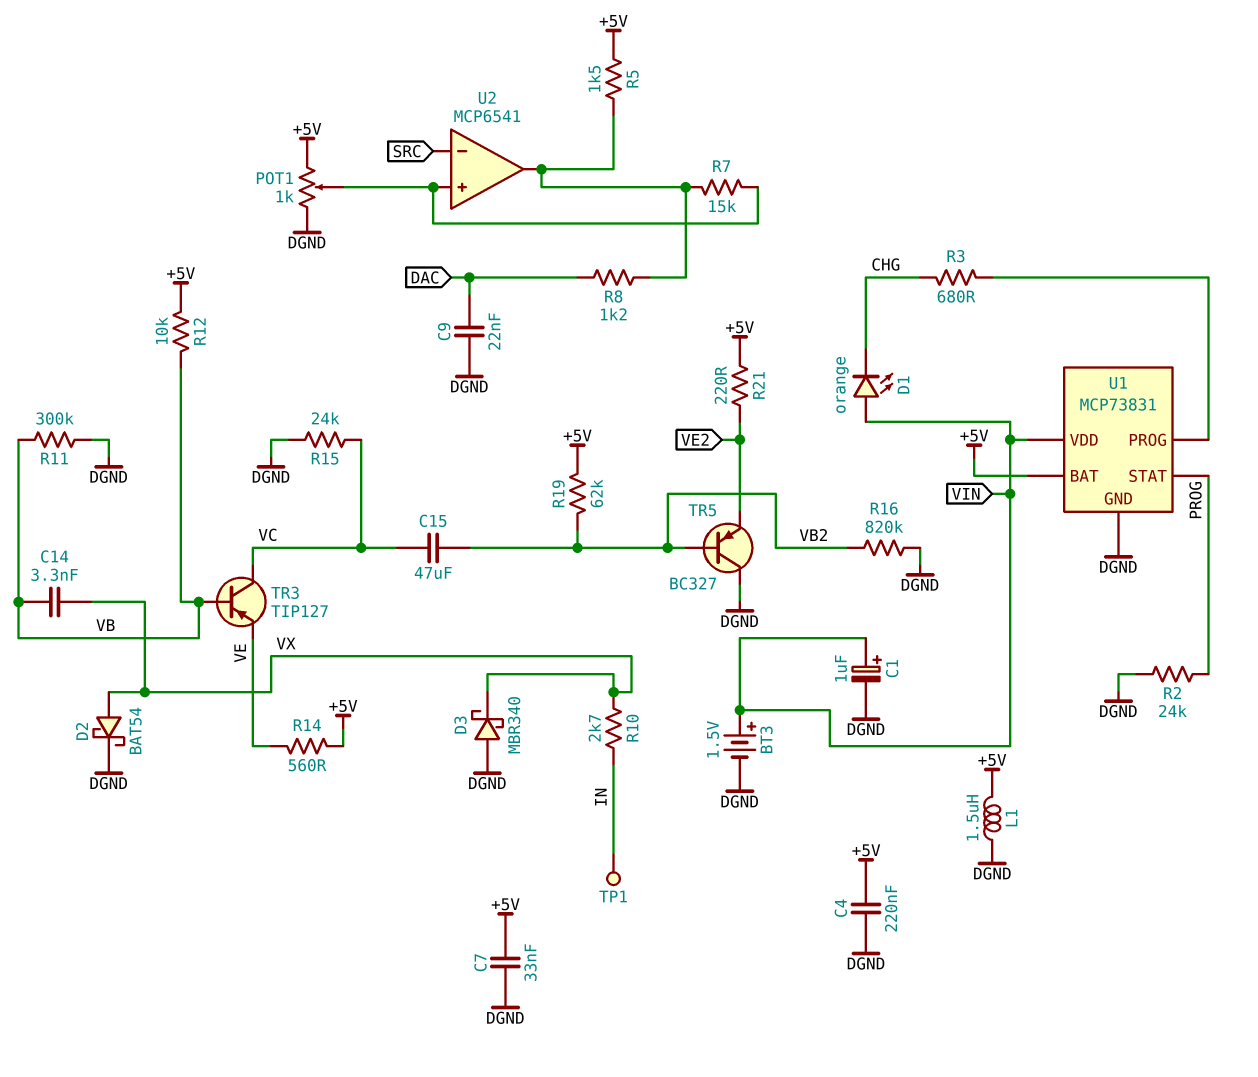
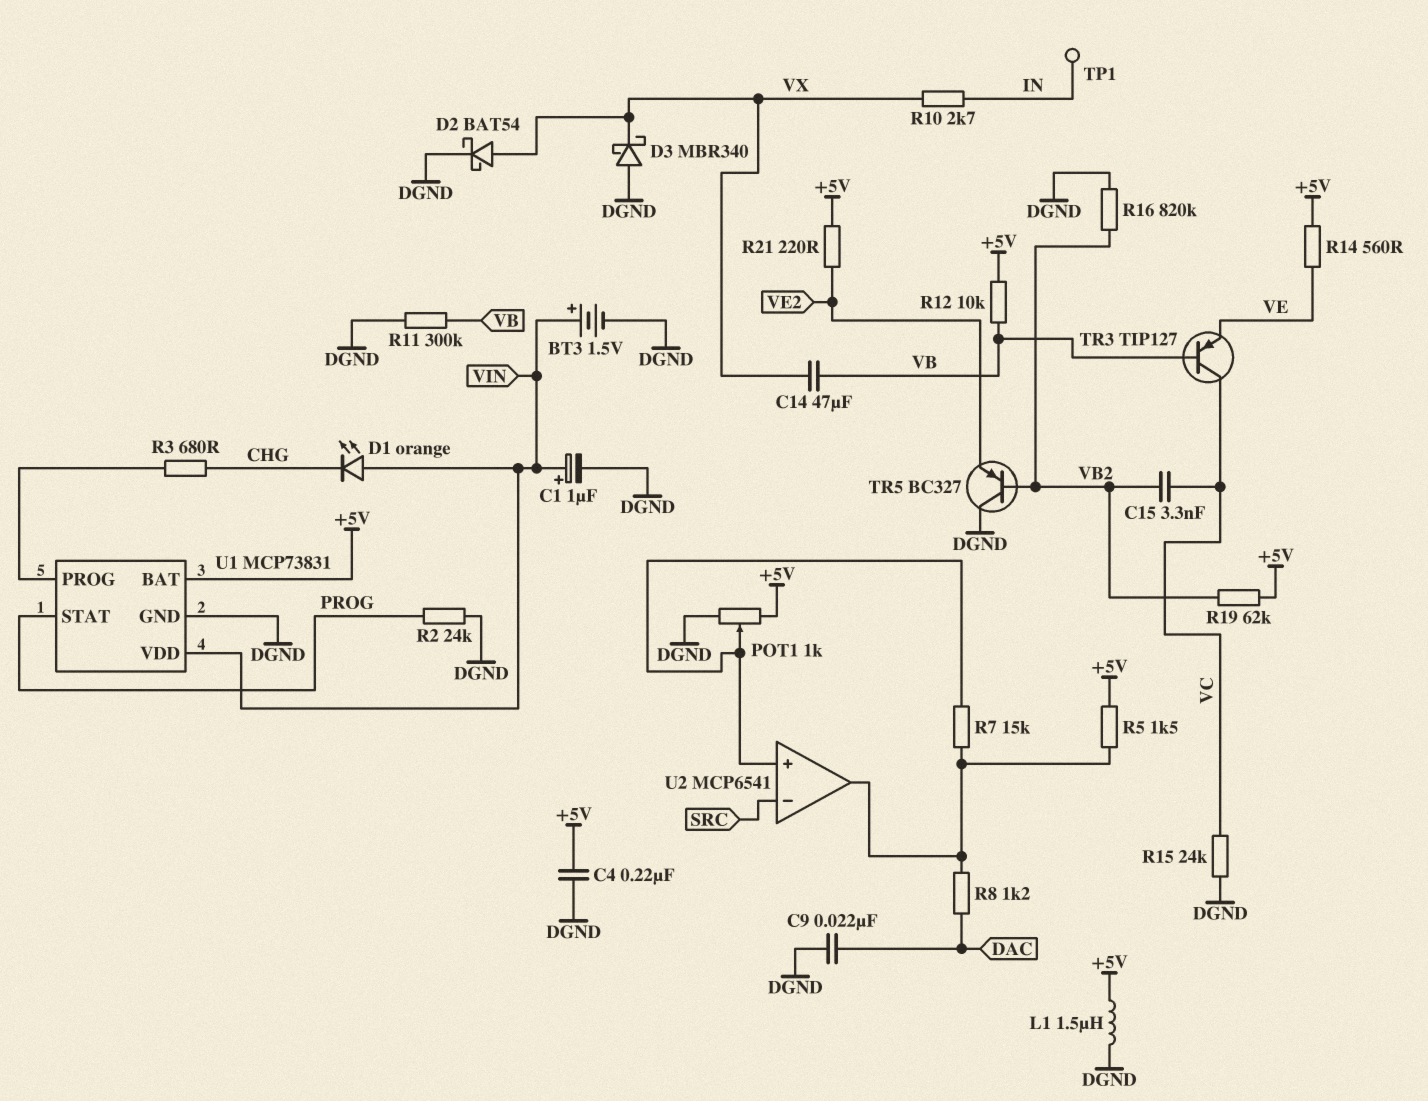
C7: 33nF (+5V, DGND) -> none
C14: 3.3nF (VB, VX) -> 47uF (VB, VX)
C15: 47uF (VB2, VC) -> 3.3nF (VB2, VC)

